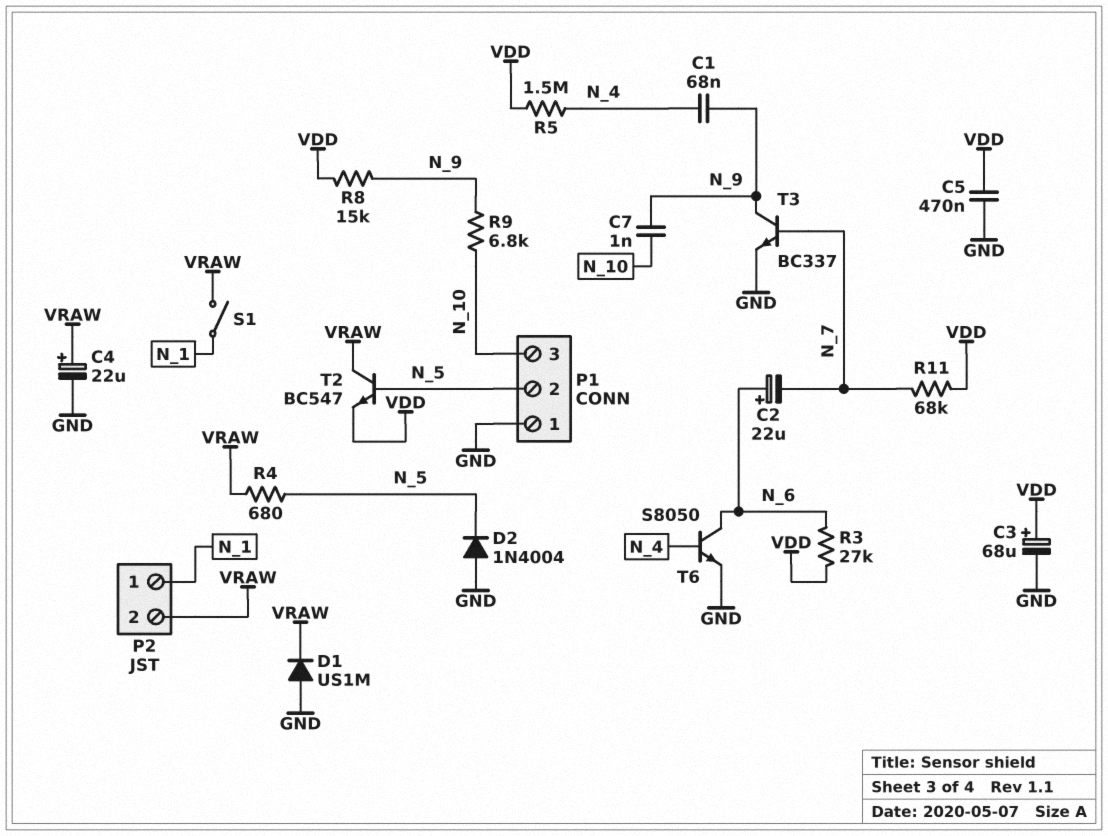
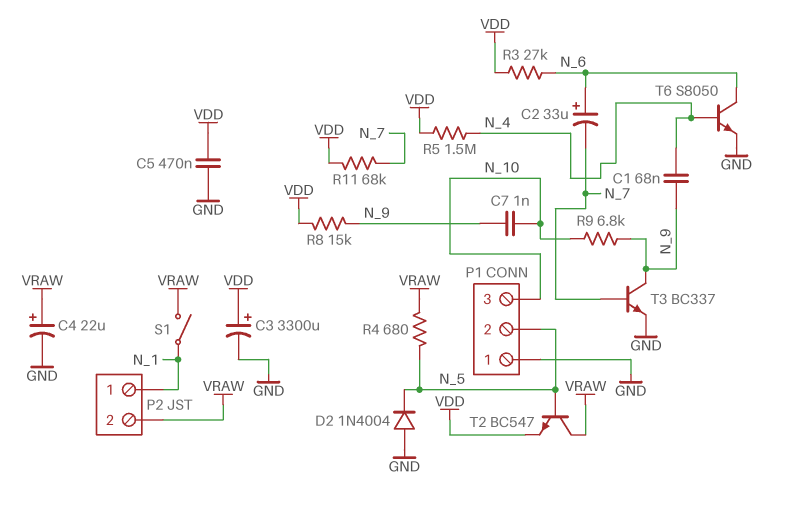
C2: 22uF (plus N_6, minus N_7) -> 33uF (plus N_6, minus N_7)
C3: 68uF (plus VDD, minus GND) -> 3300uF (plus VDD, minus GND)
D1: diode US1M (A GND, K VRAW) -> none

